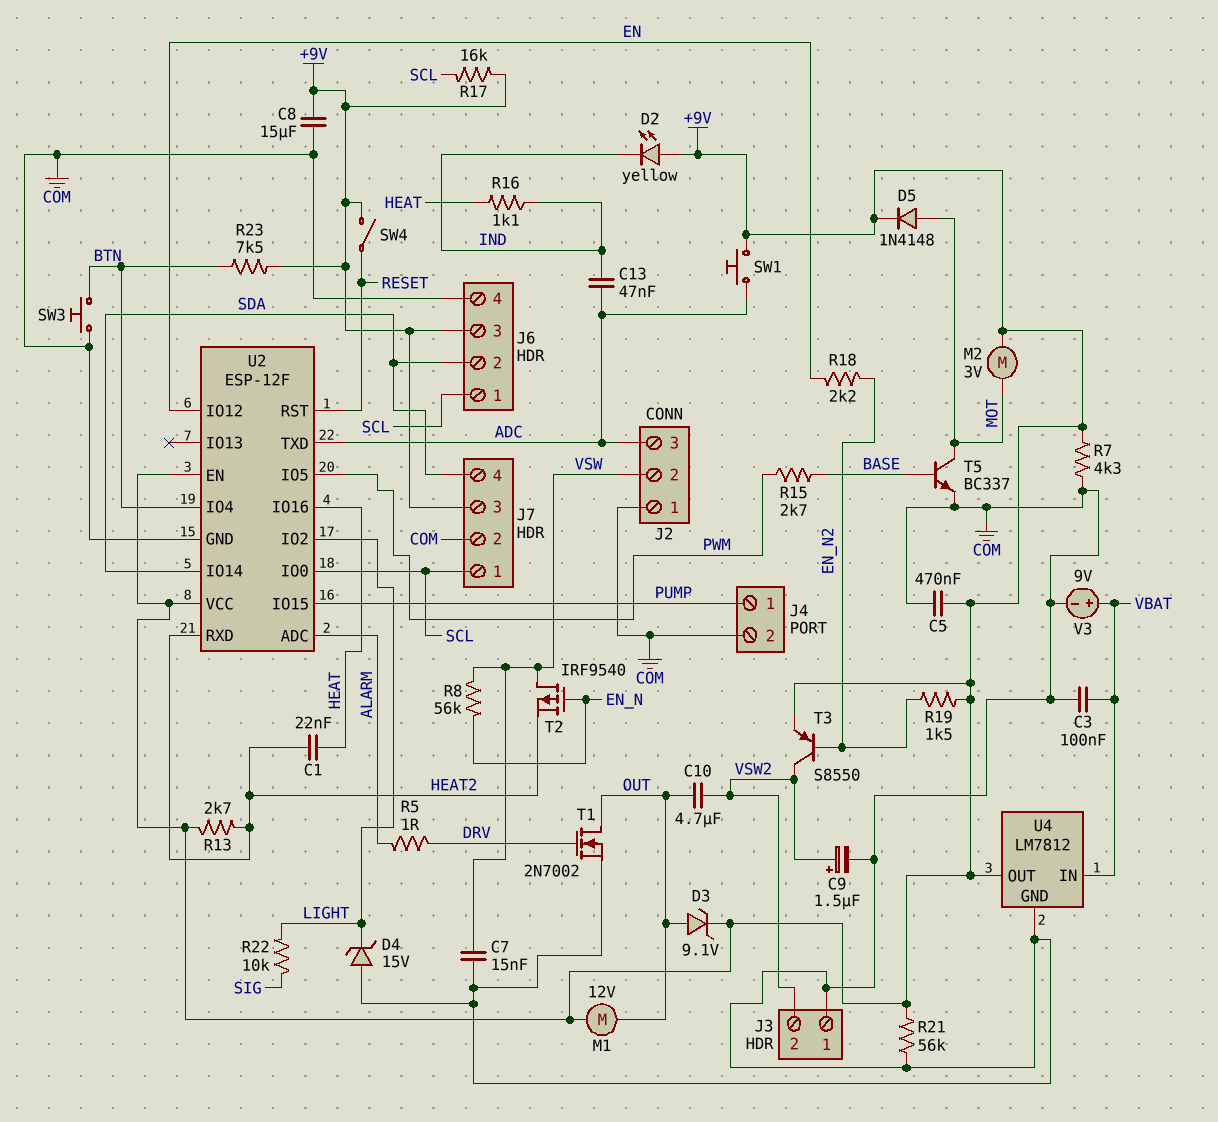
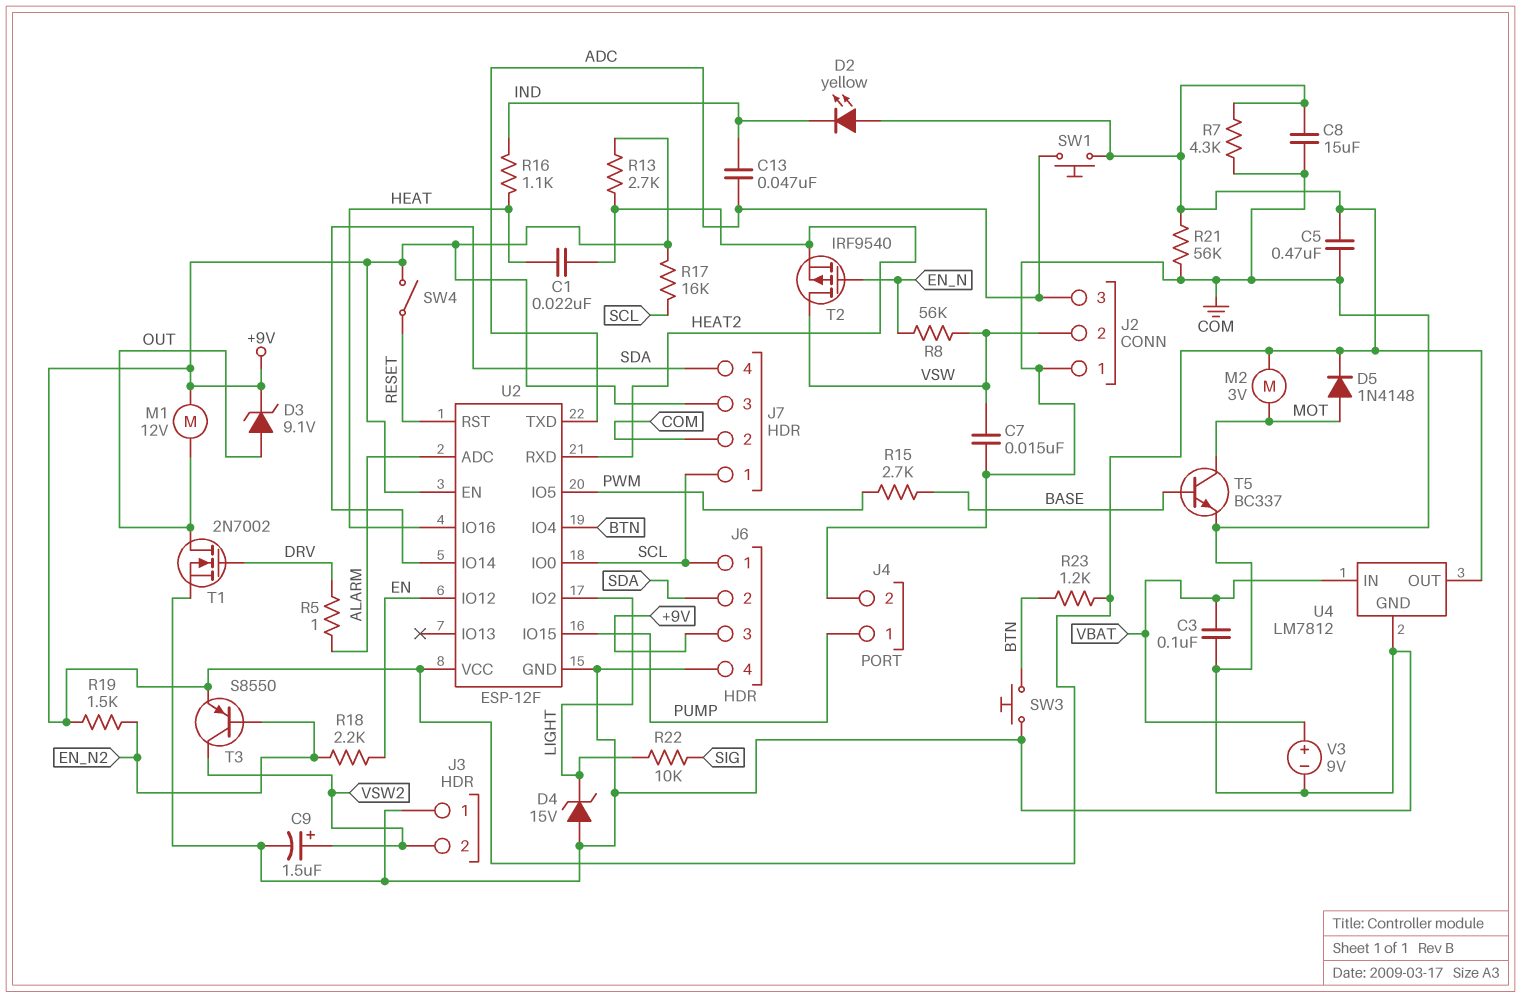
C10: 4.7uF (OUT, VSW2) -> none
R23: 7.5k (+9V, BTN) -> 1.2k (+9V, BTN)

